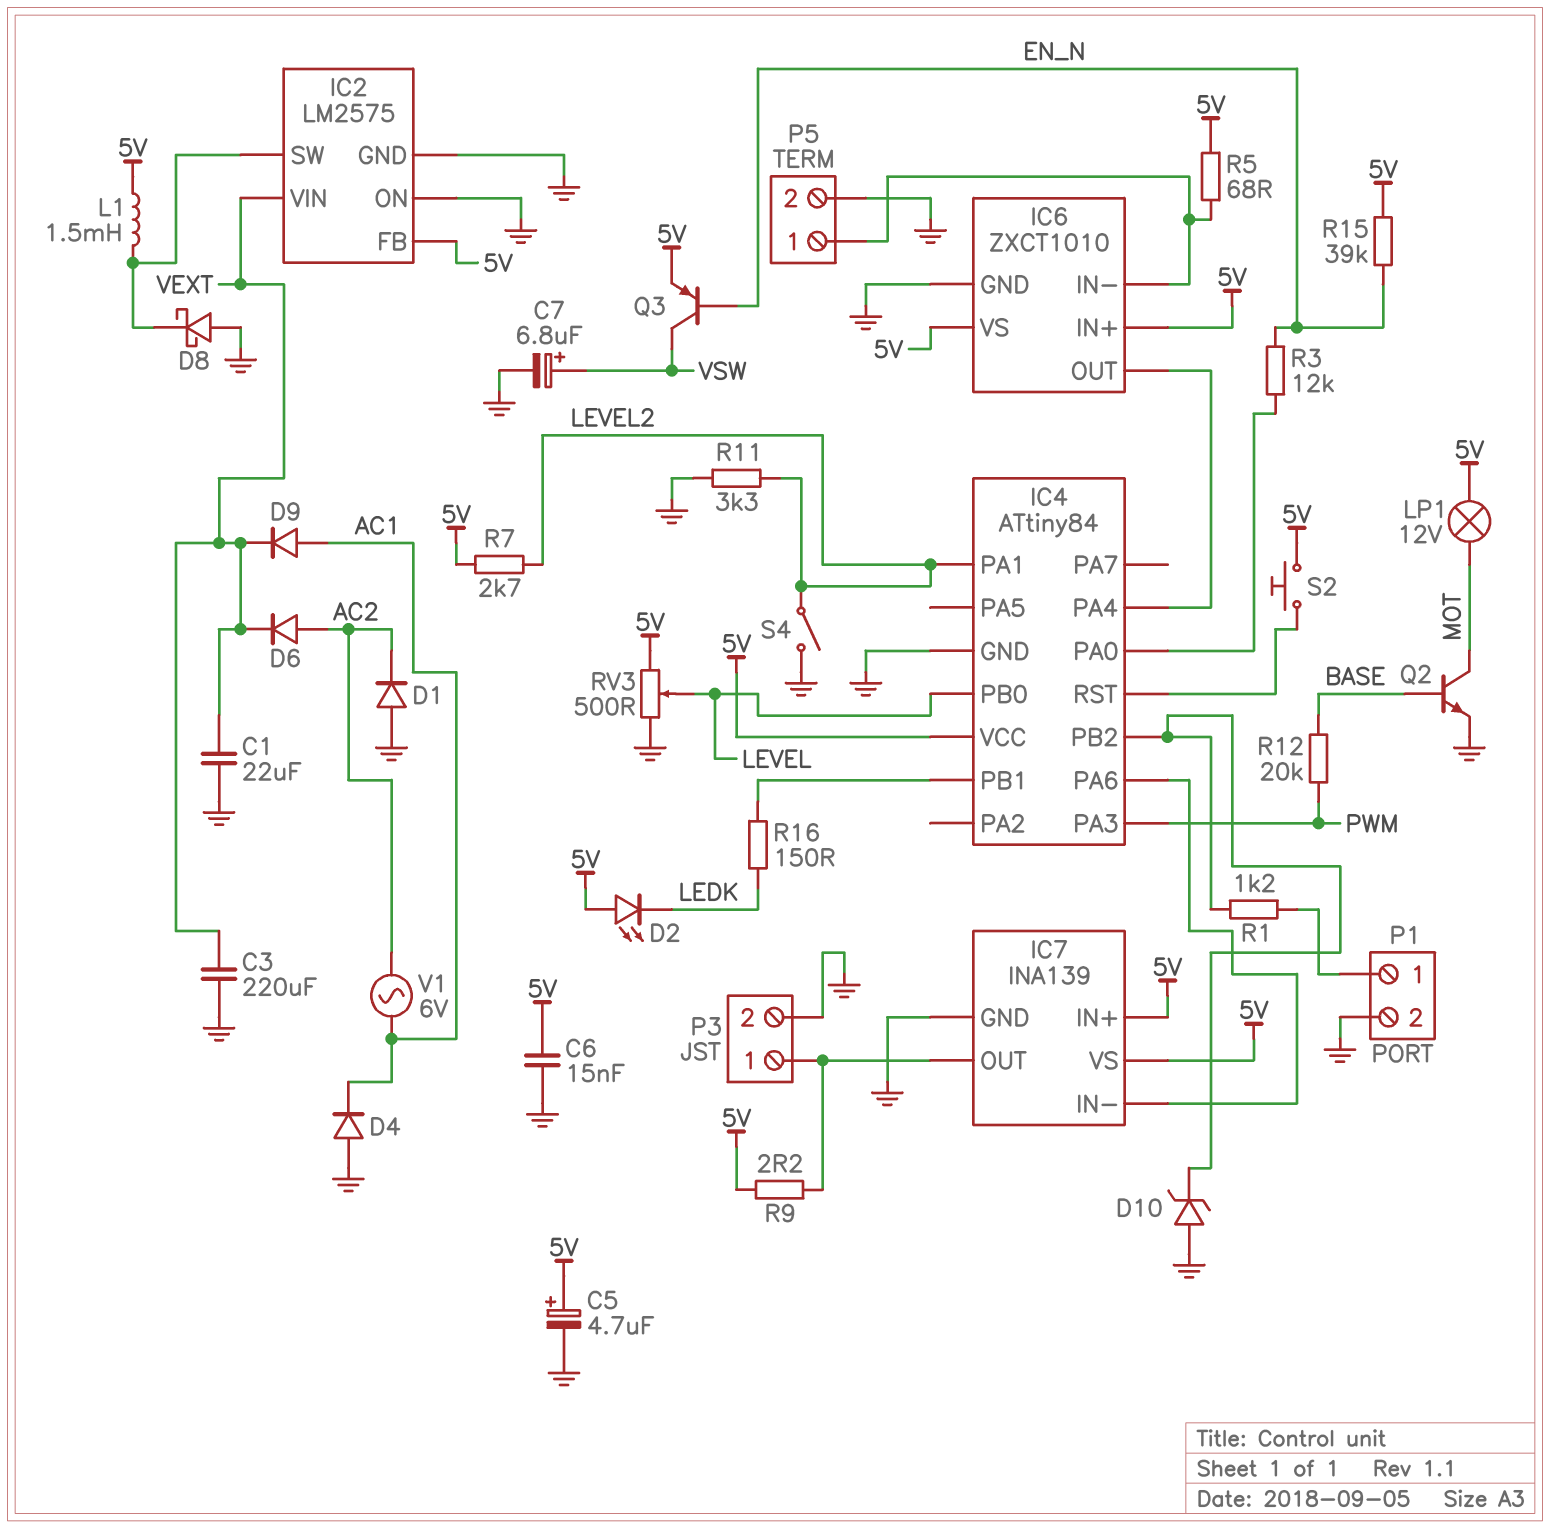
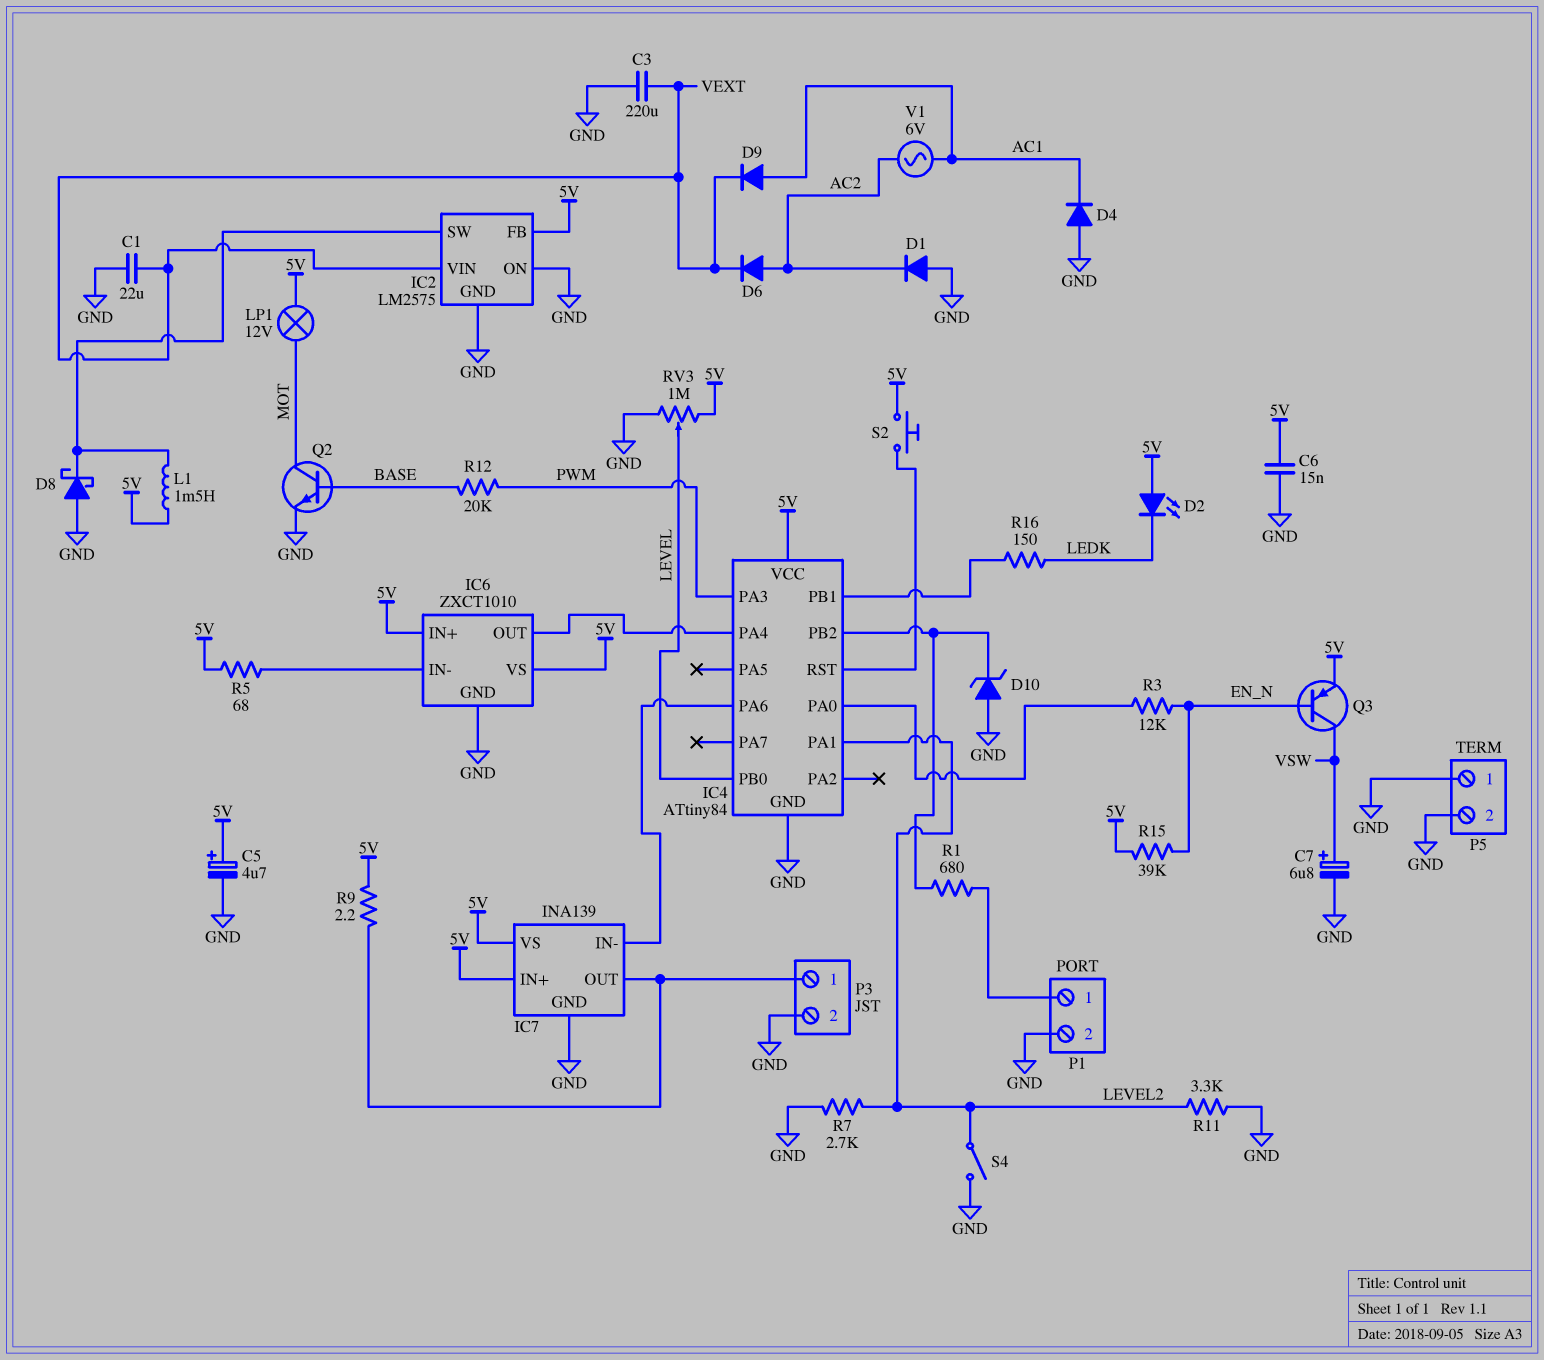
P5 pin 1: IC6/IN- -> GND
R1: 1.2k (IC4/PB2, P1/1) -> 680 (IC4/PB2, P1/1)
R7: 2.7k (5V, LEVEL2) -> 2.7k (GND, LEVEL2)
RV3: 500 (5V, GND, wiper LEVEL) -> 1M (5V, GND, wiper LEVEL)

